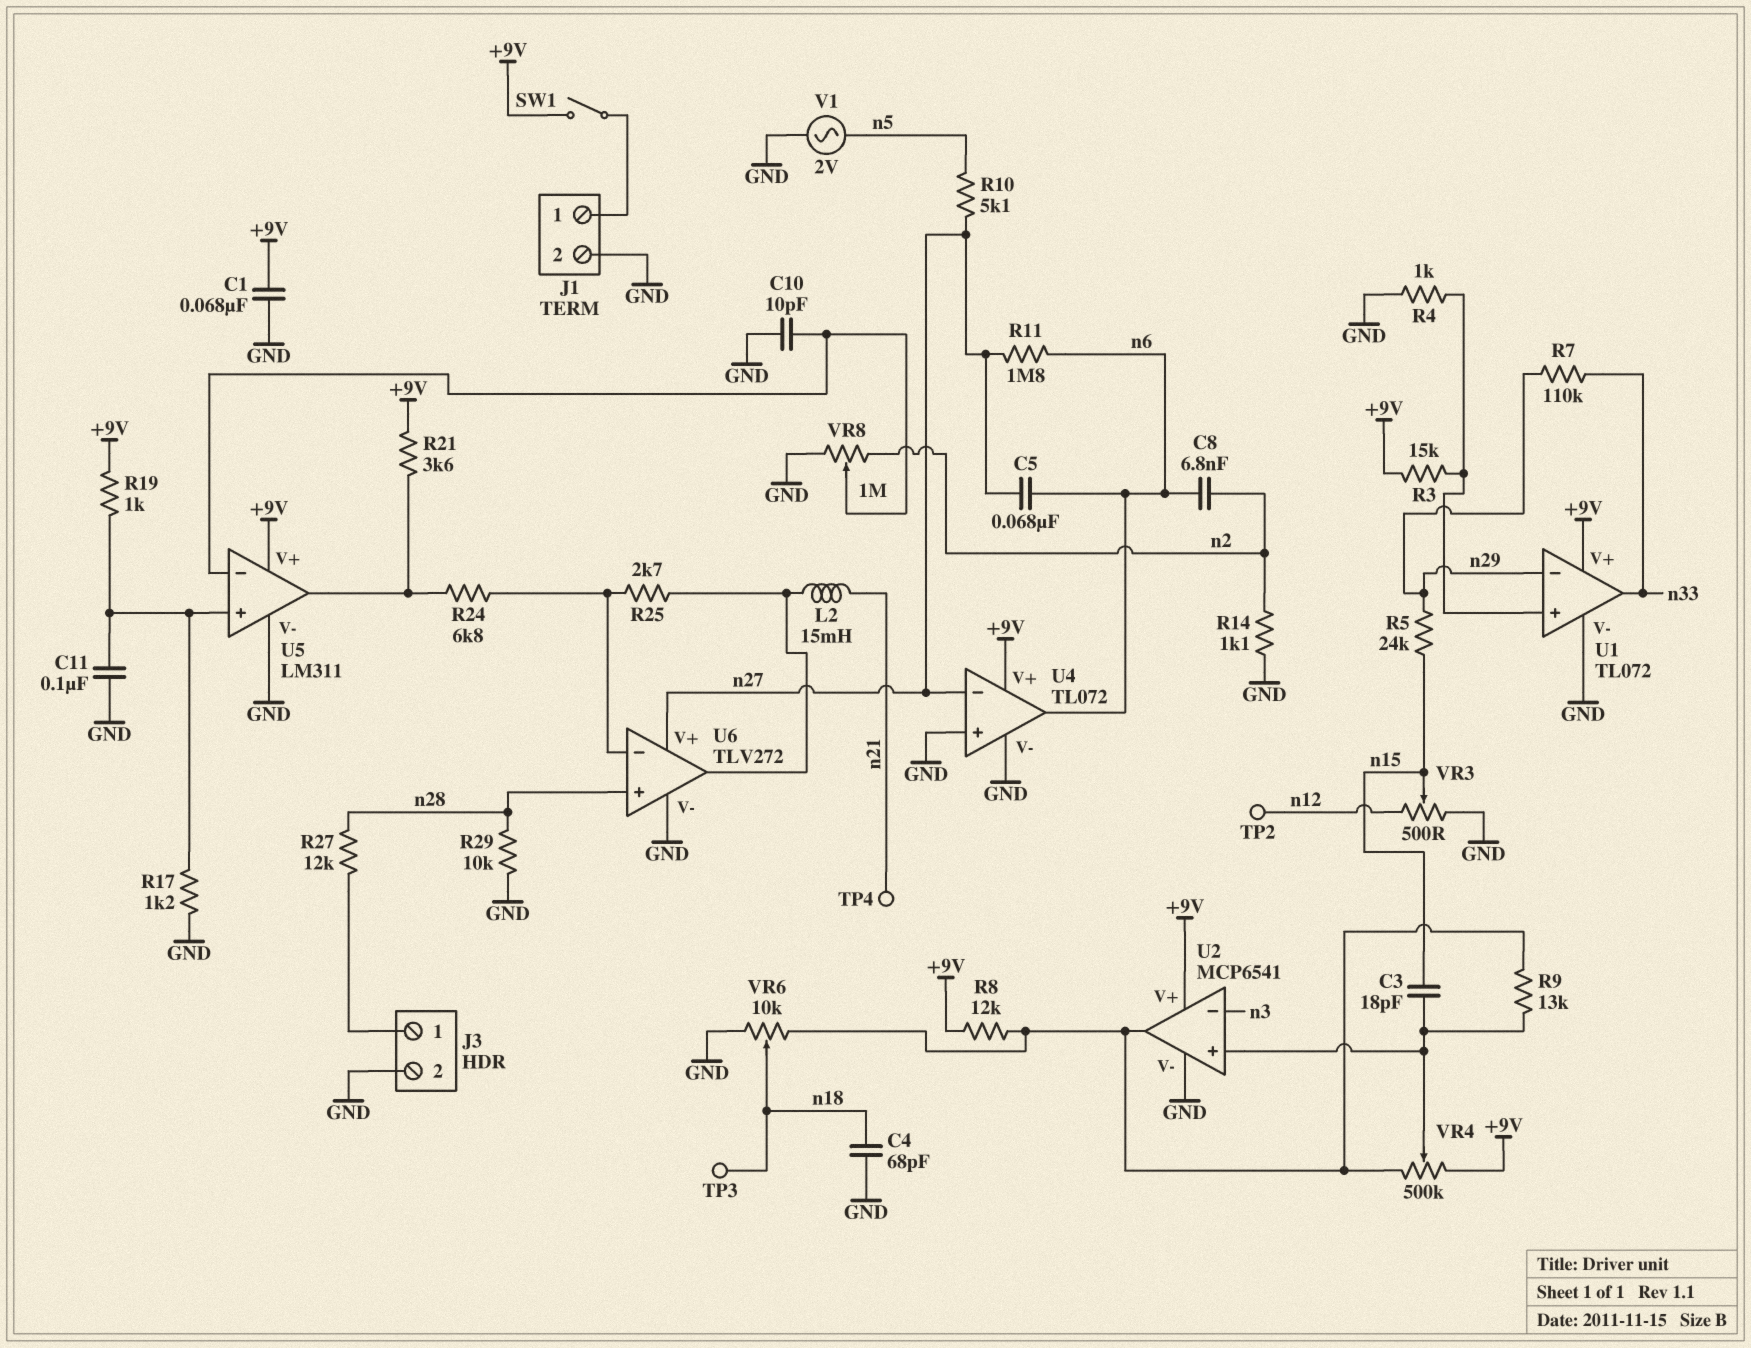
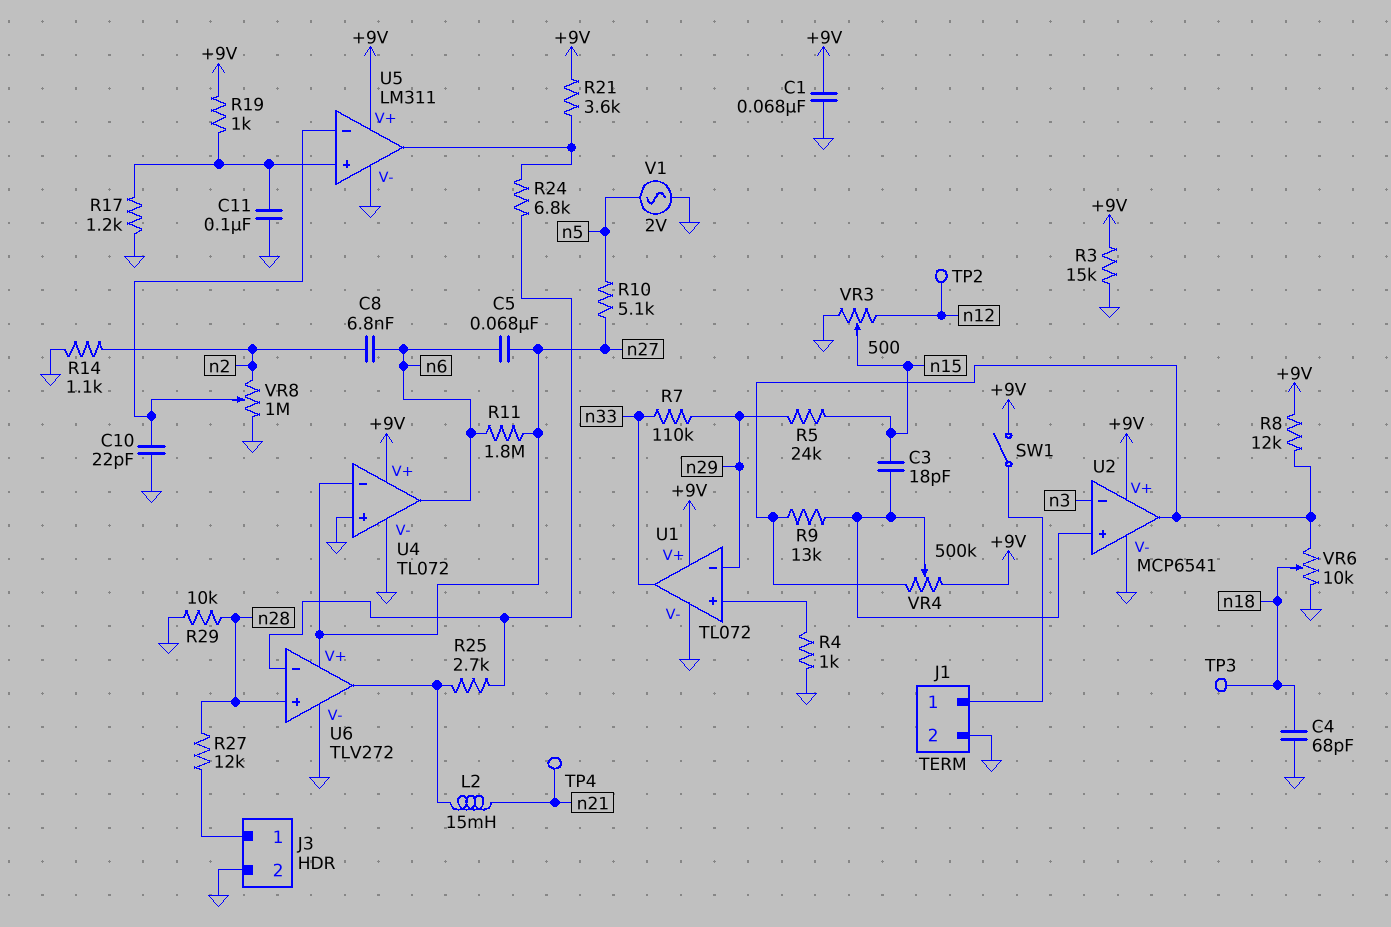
C10: 10pF (GND, U5/in-) -> 22pF (GND, U5/in-)
R3: 15k (+9V, U1/in+) -> 15k (+9V, GND)

